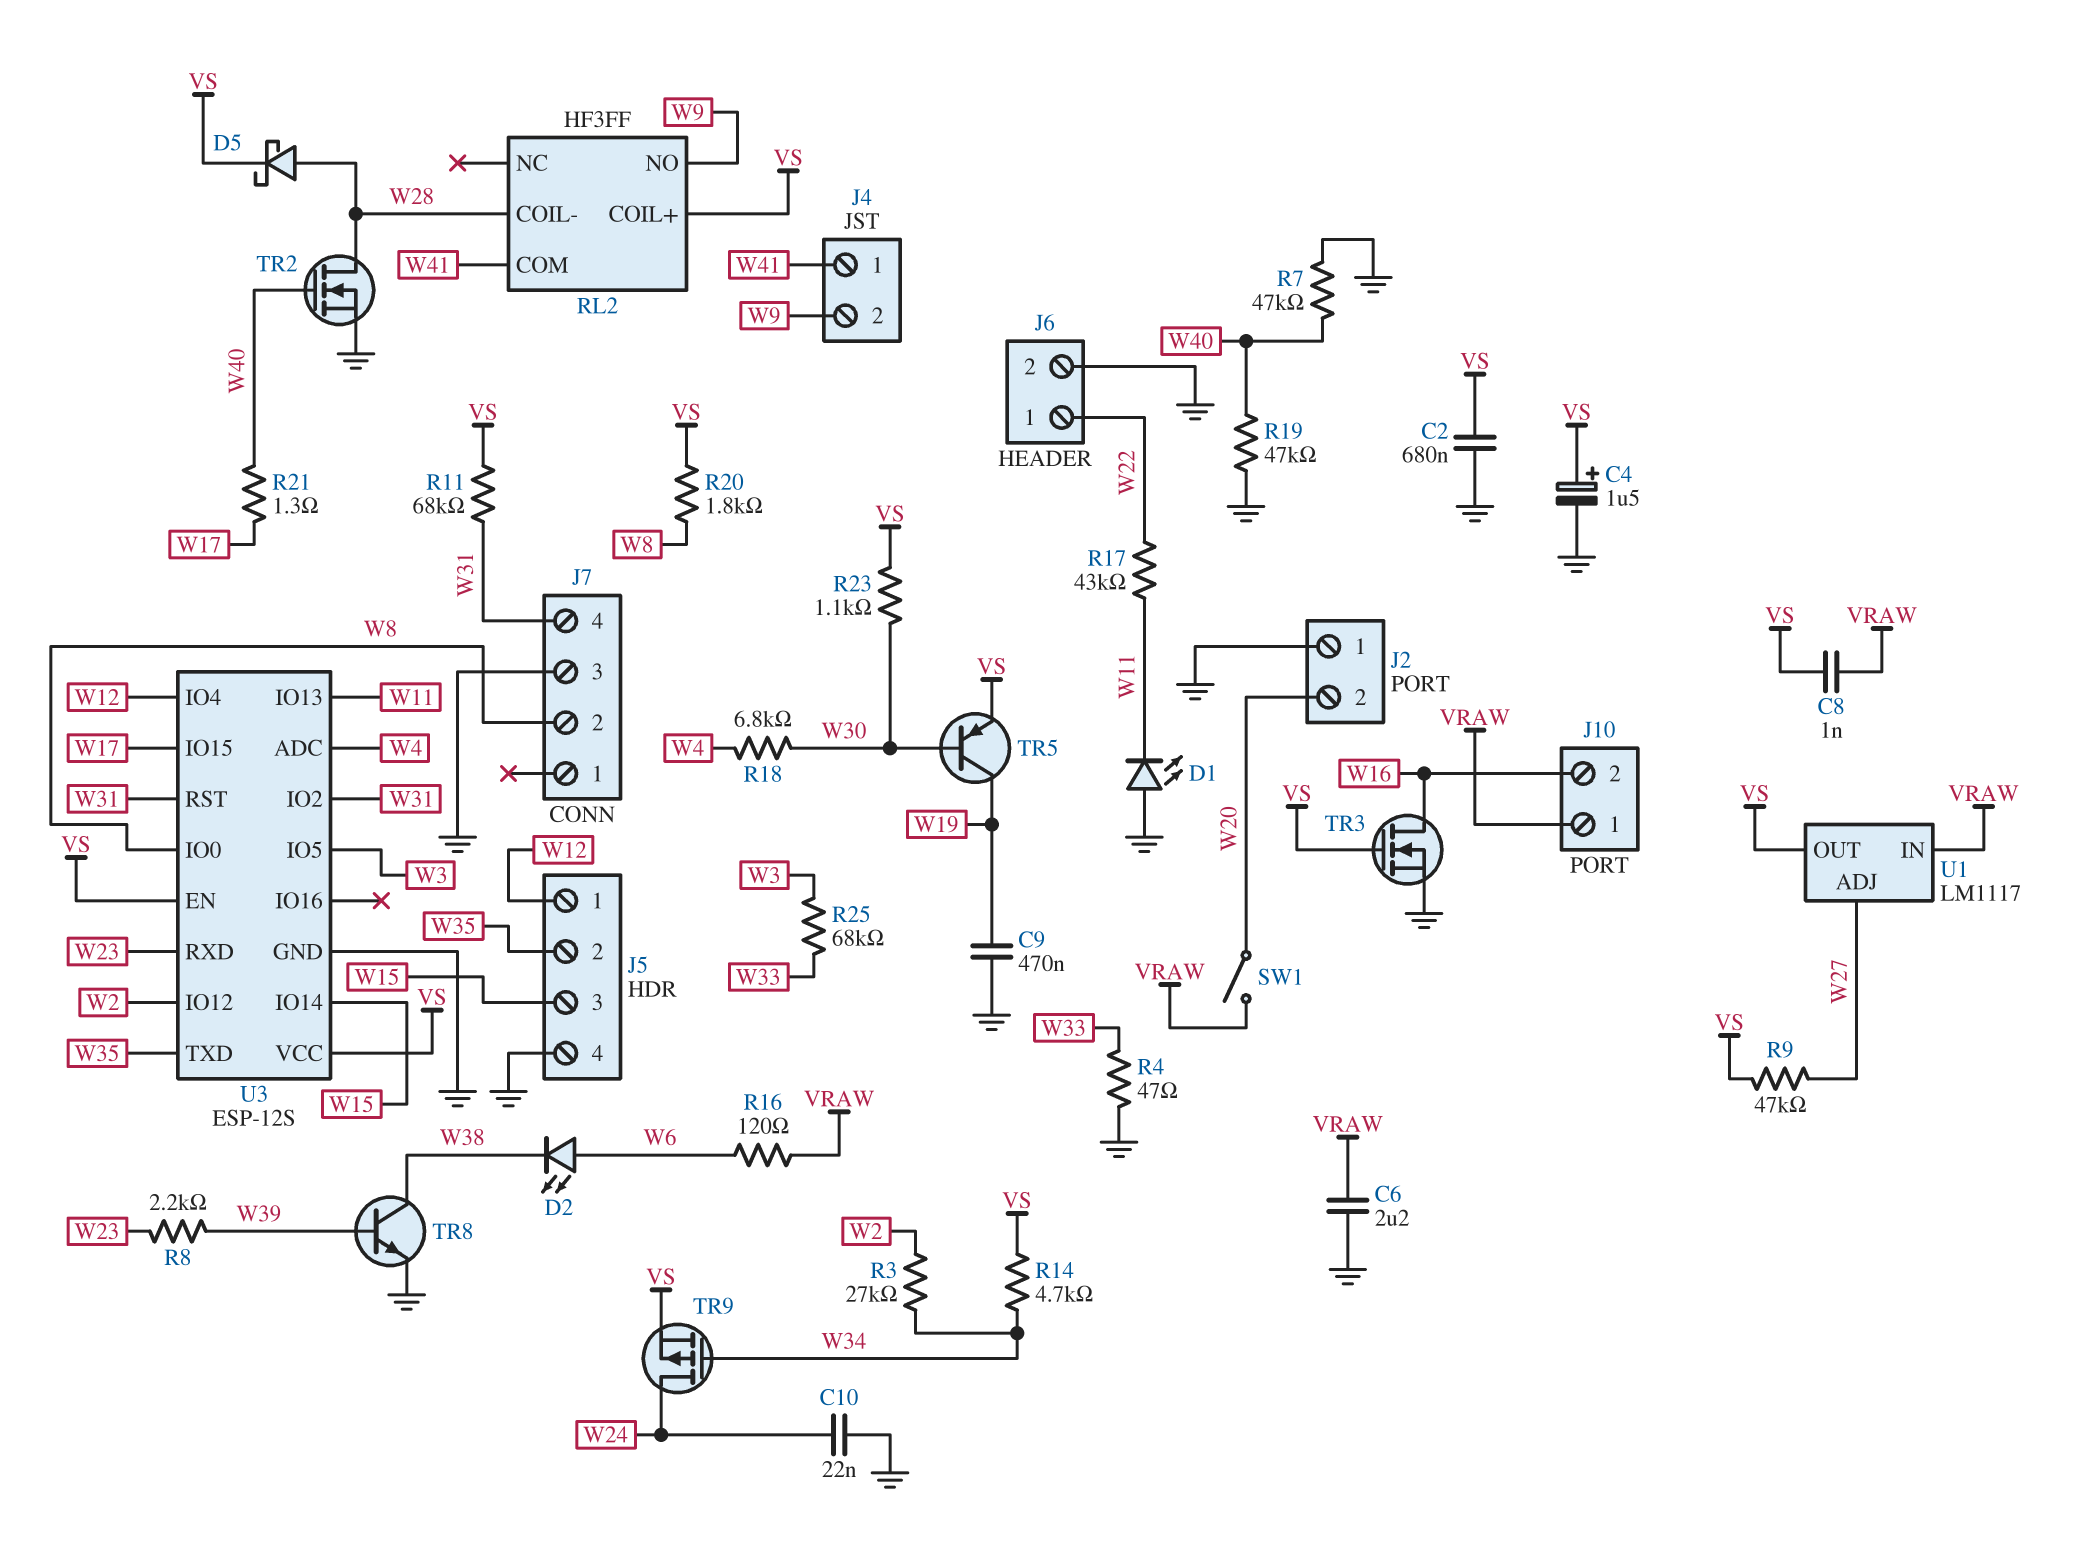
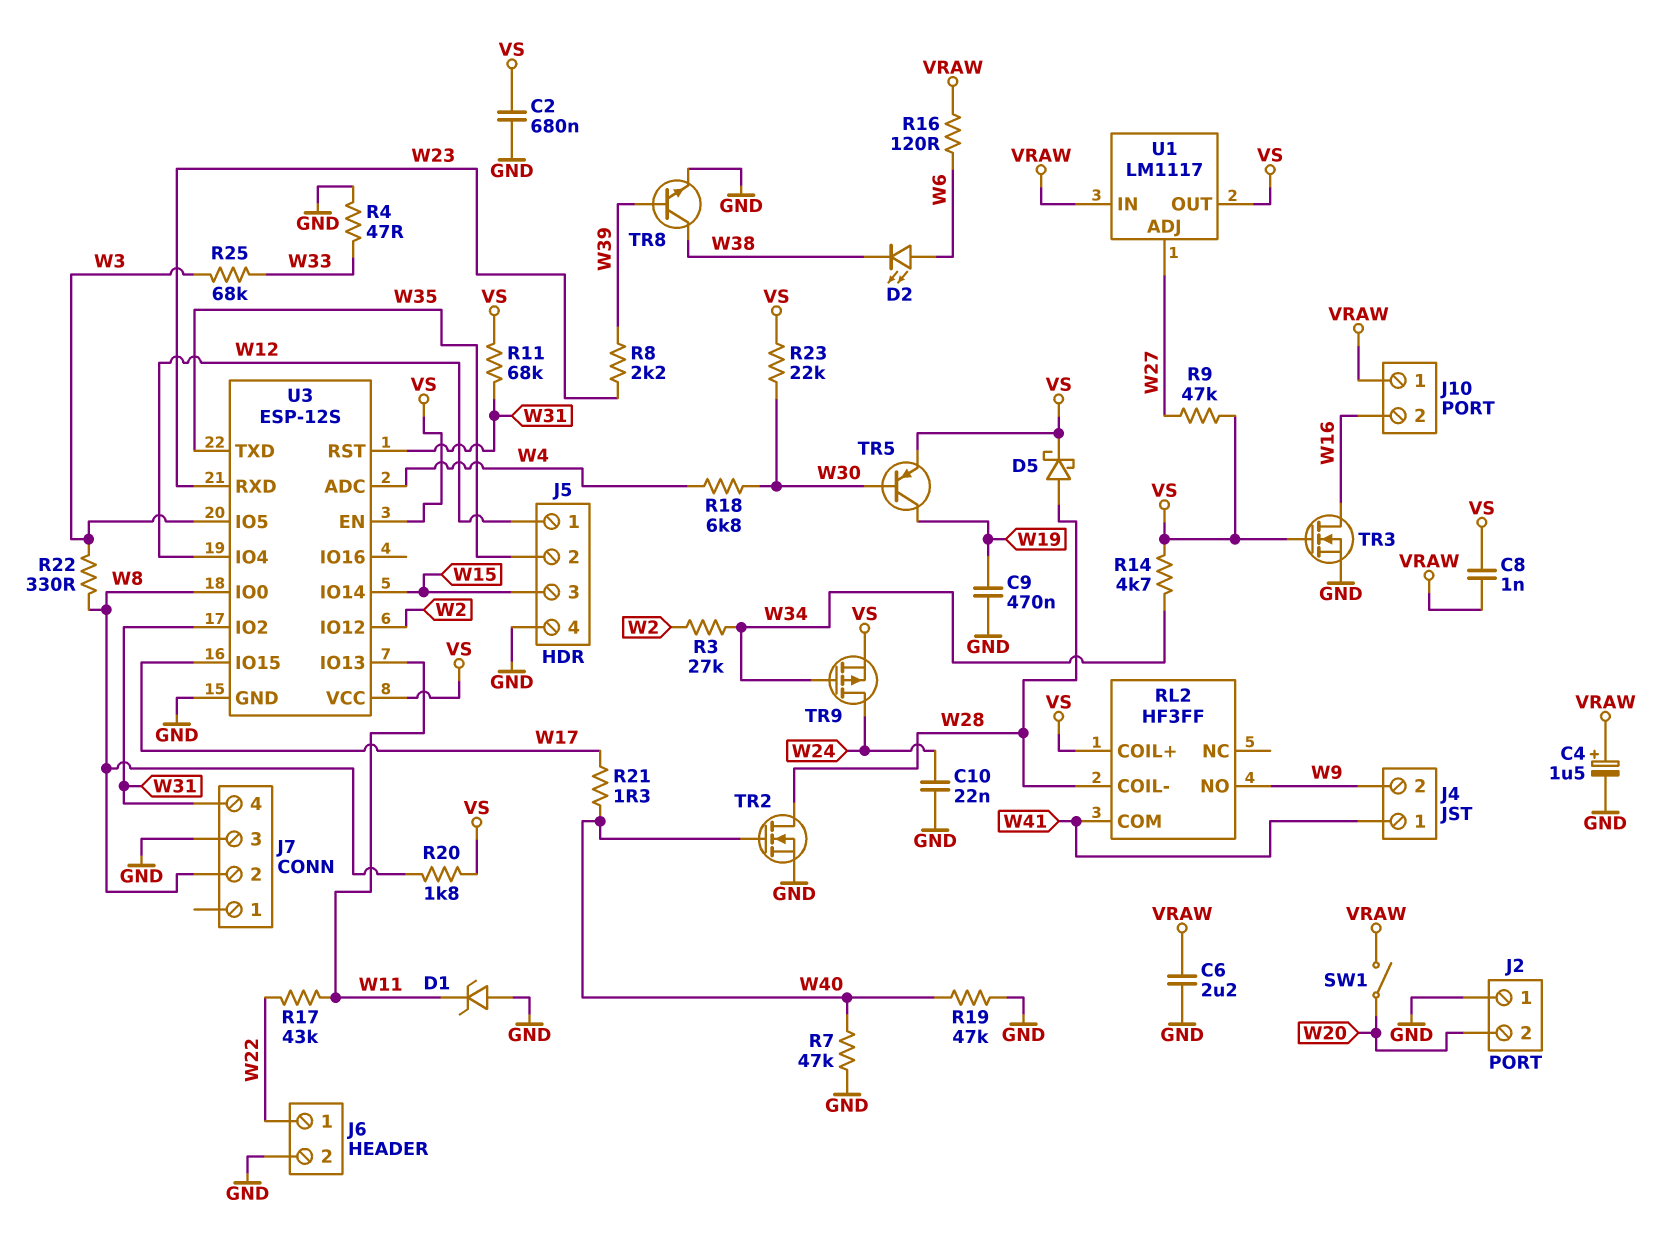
C4: 1.5uF (plus VS, minus GND) -> 1.5uF (plus VRAW, minus GND)
D1: LED (A GND, K W11) -> zener (A GND, K W11)
R22: none -> 330 (W3, W8)
R23: 1.1k (VS, W30) -> 22k (VS, W30)

